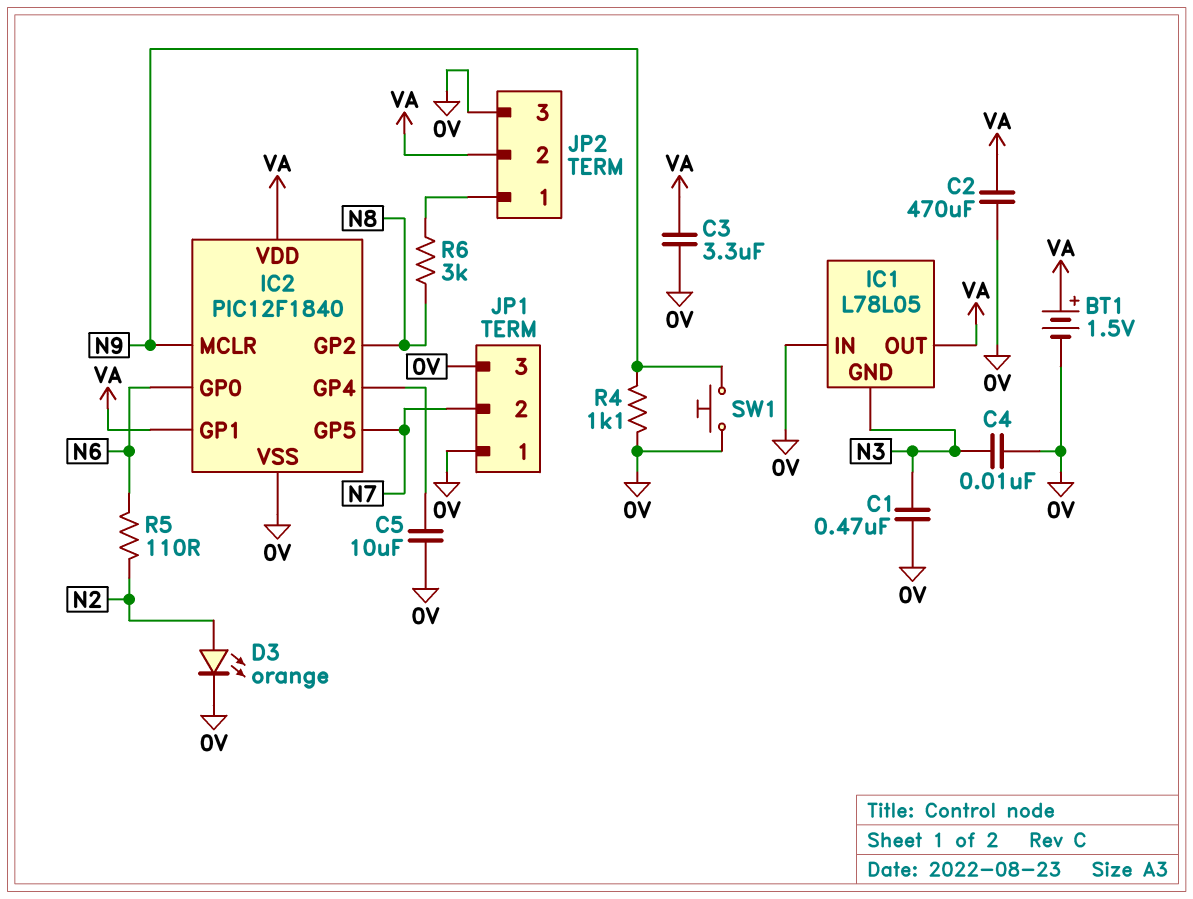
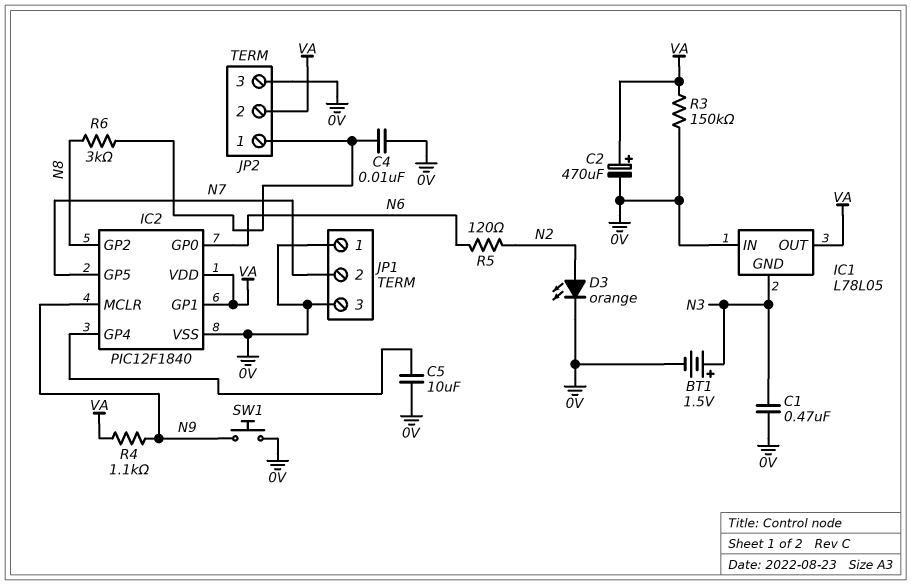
BT1: 1.5V (plus VA, minus 0V) -> 1.5V (plus N3, minus 0V)
C2: 470uF (0V, VA) -> 470uF (plus VA, minus 0V)
C3: 3.3uF (0V, VA) -> none
C4: 10nF (0V, N3) -> 10nF (0V, JP2/1)
R3: none -> 150k (0V, VA)
R4: 1.1k (0V, N9) -> 1.1k (N9, VA)
R5: 110 (N2, N6) -> 120 (N2, N6)

